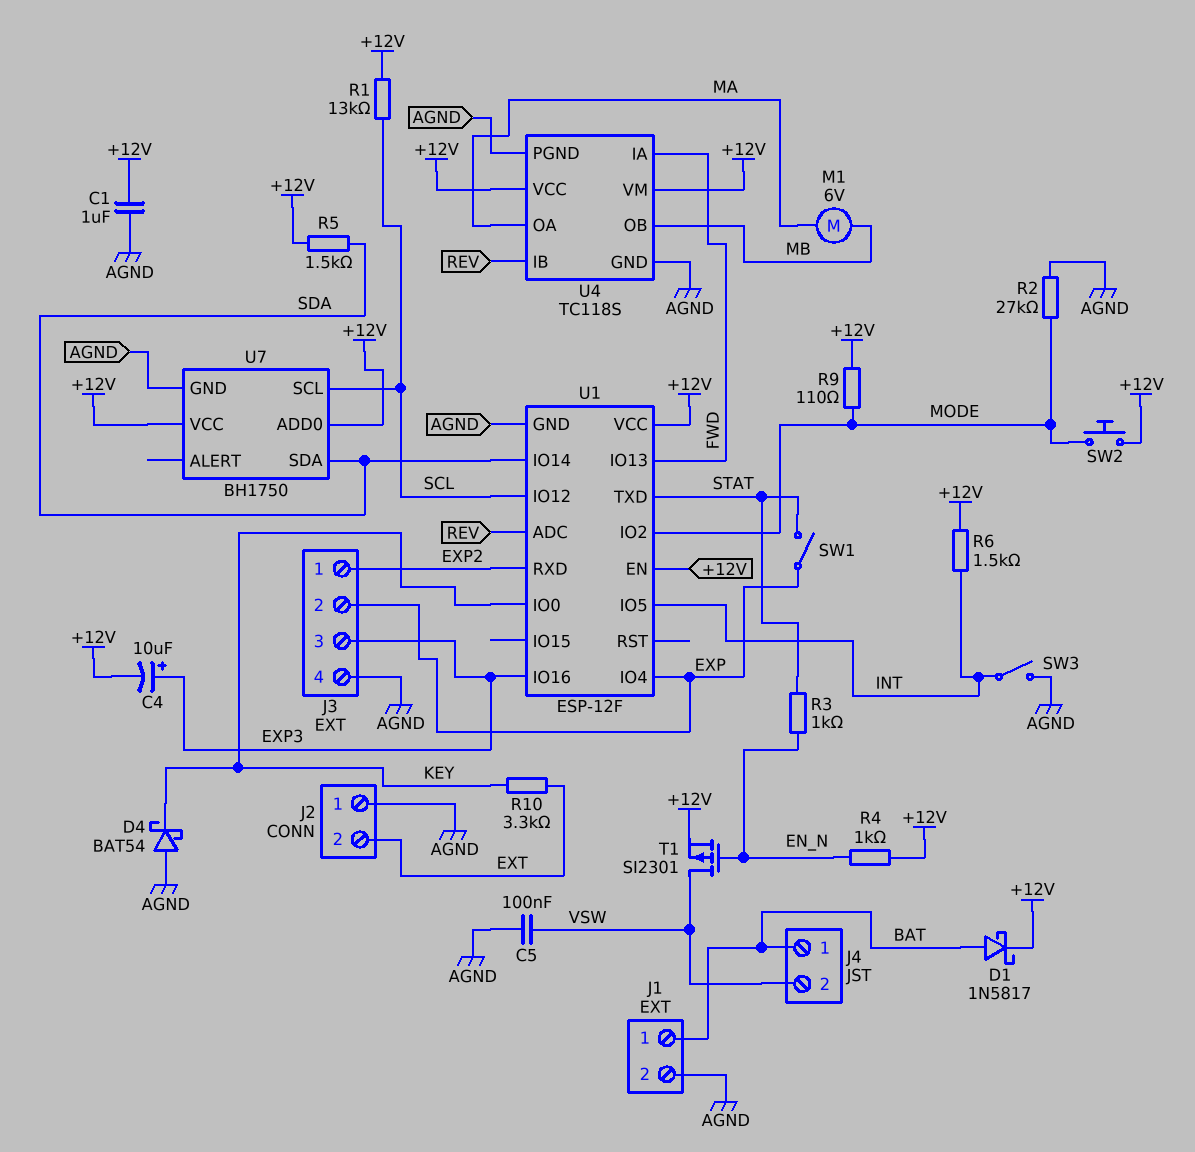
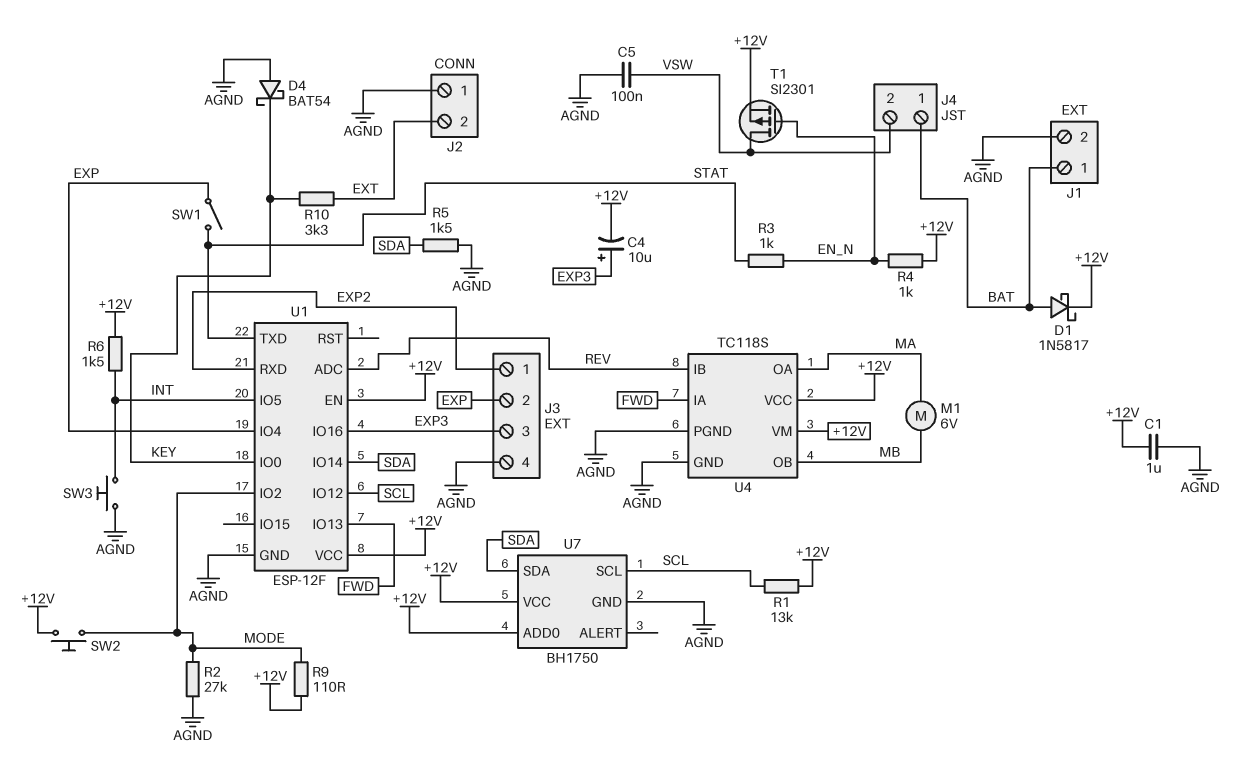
R5: 1.5k (+12V, SDA) -> 1.5k (AGND, SDA)
SW3: switch (AGND, INT) -> button (AGND, INT)

